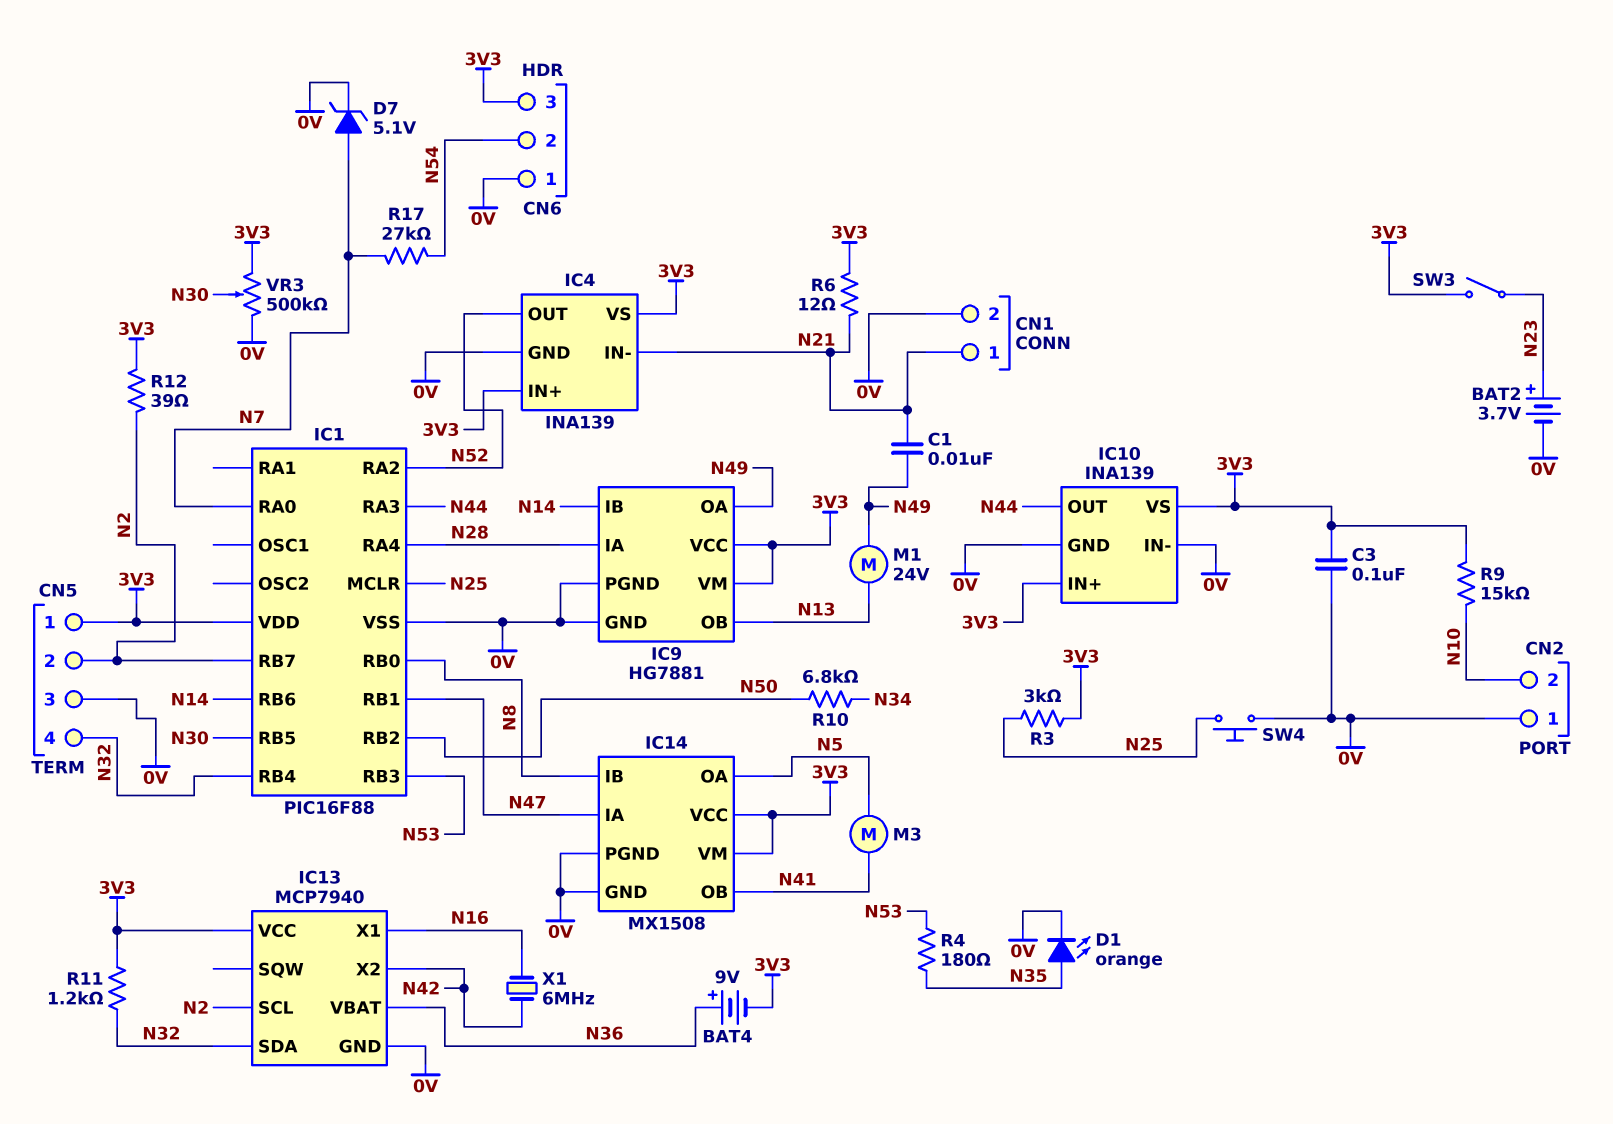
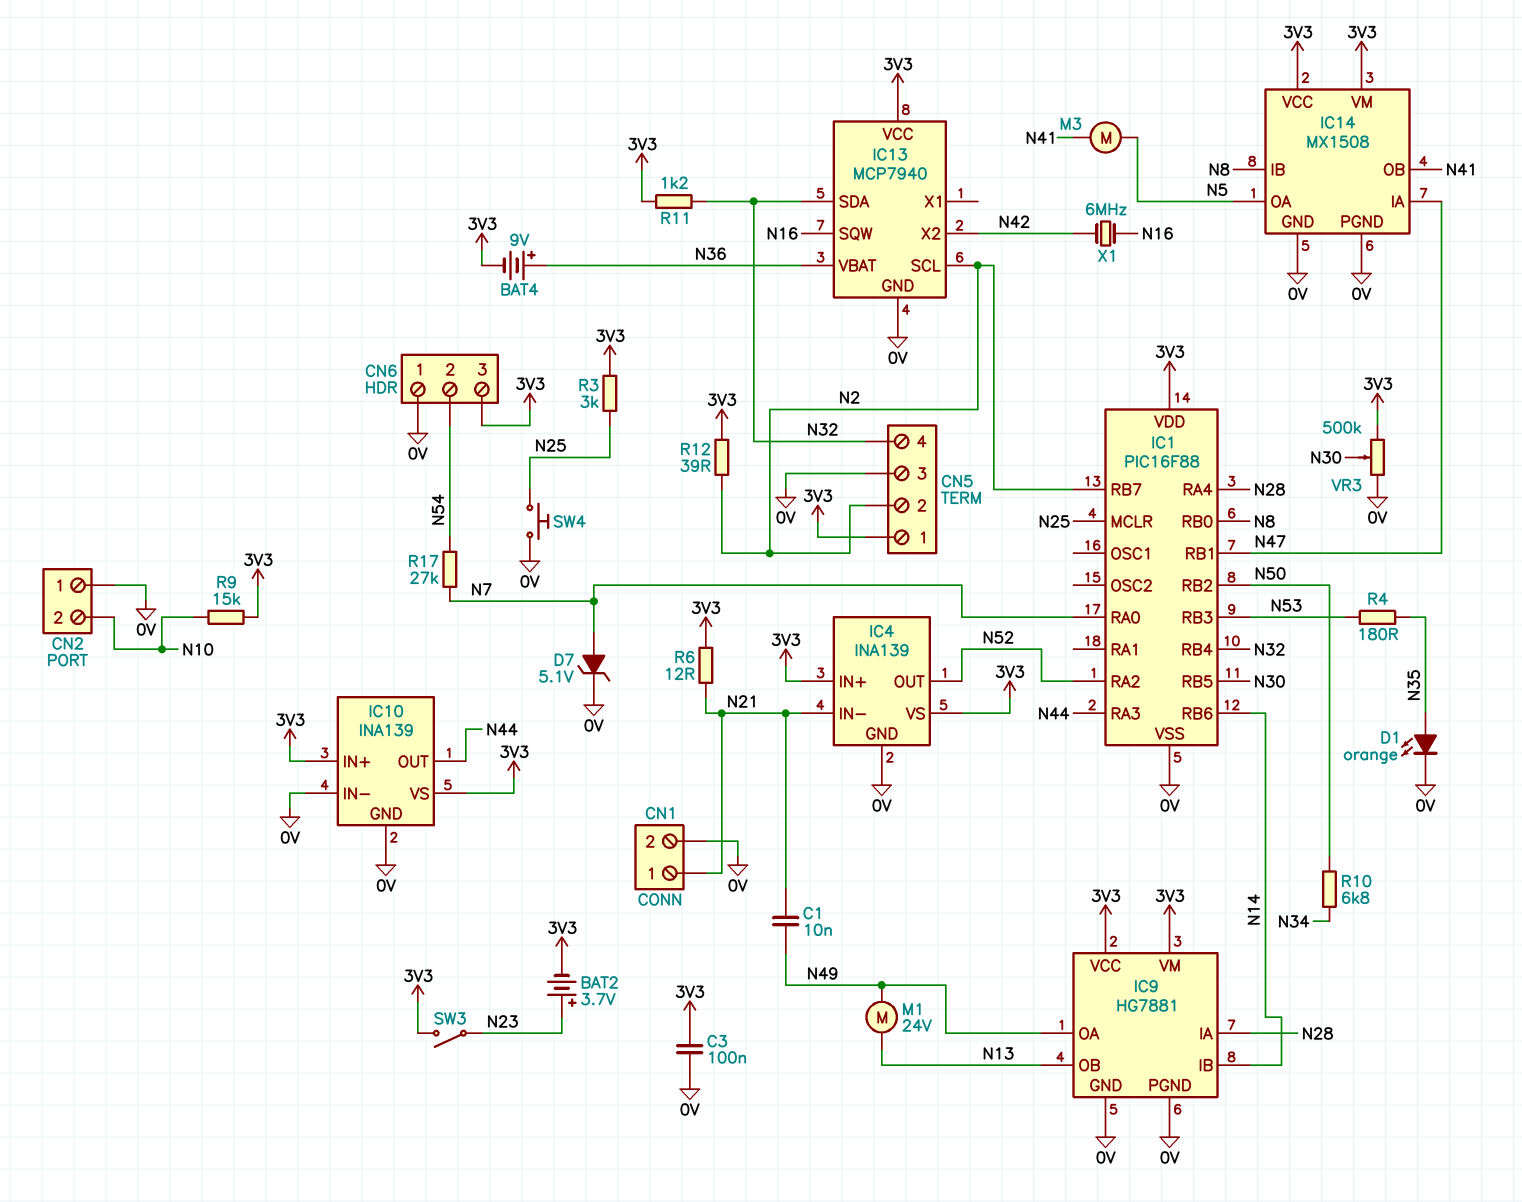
BAT2: 3.7V (plus N23, minus 0V) -> 3.7V (plus N23, minus 3V3)
IC13 pin SQW: none -> N16
IC13 pin X1: N16 -> none

